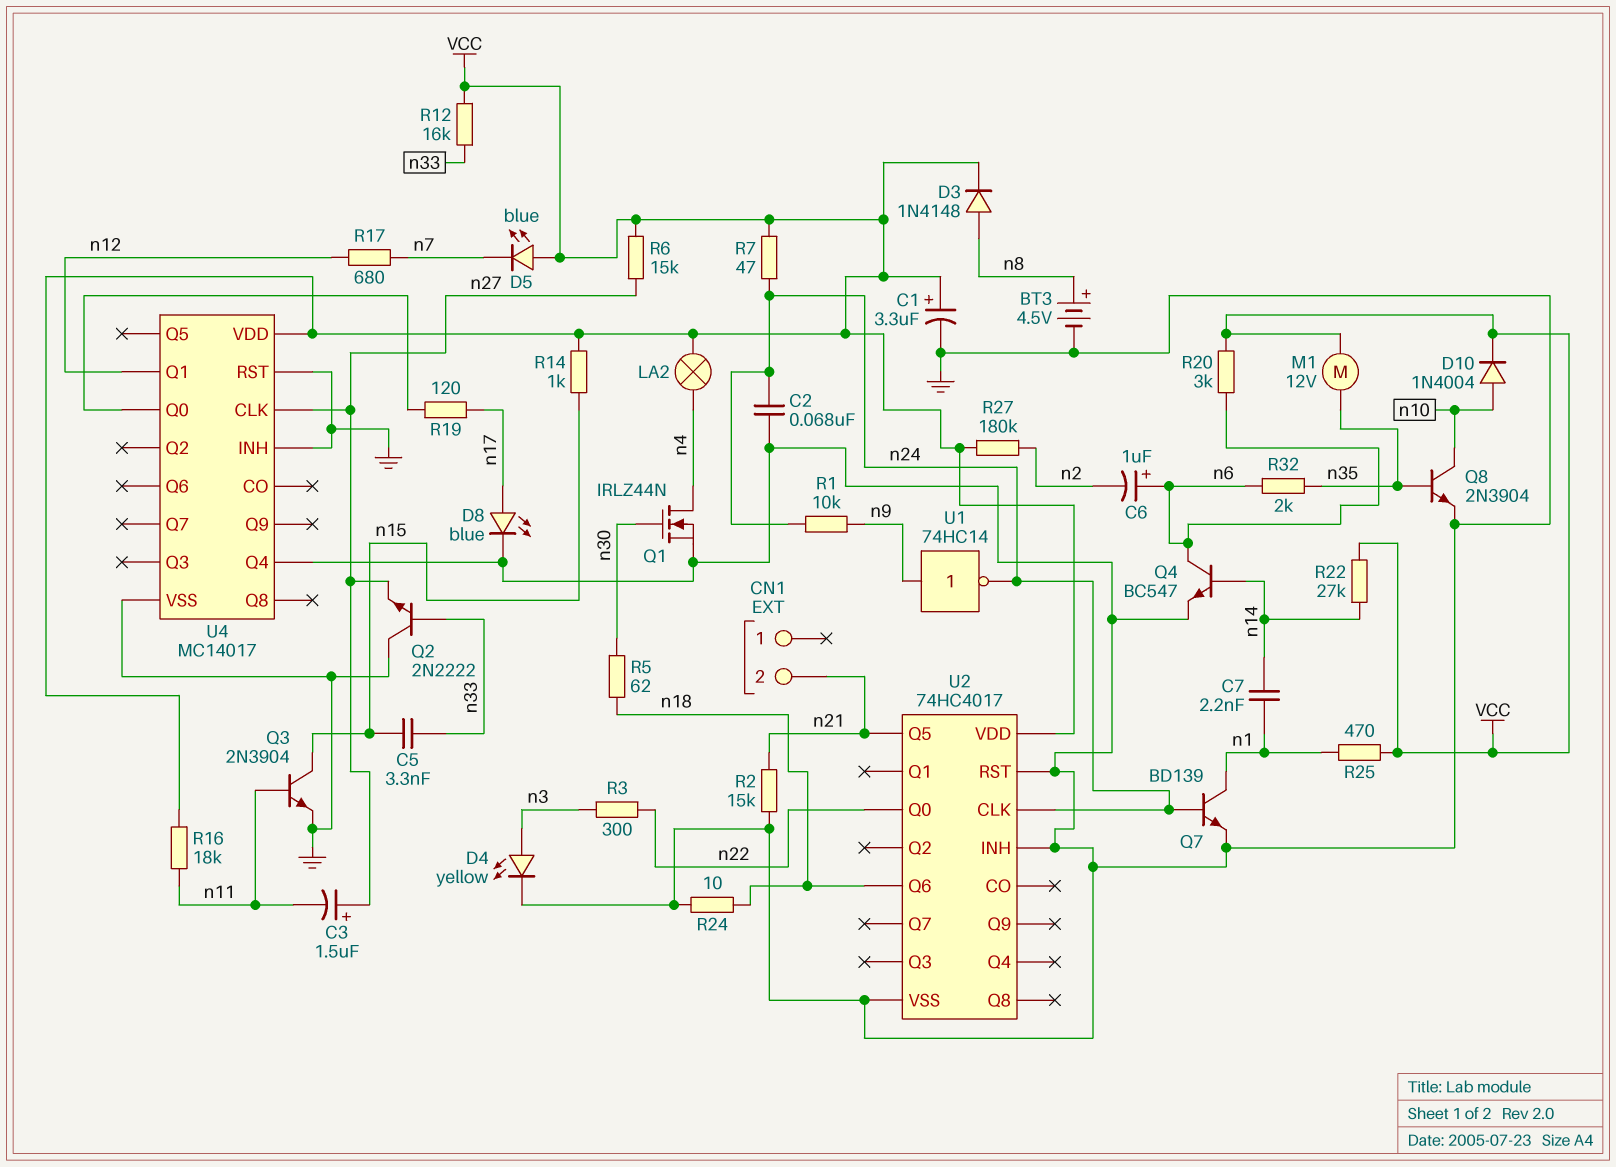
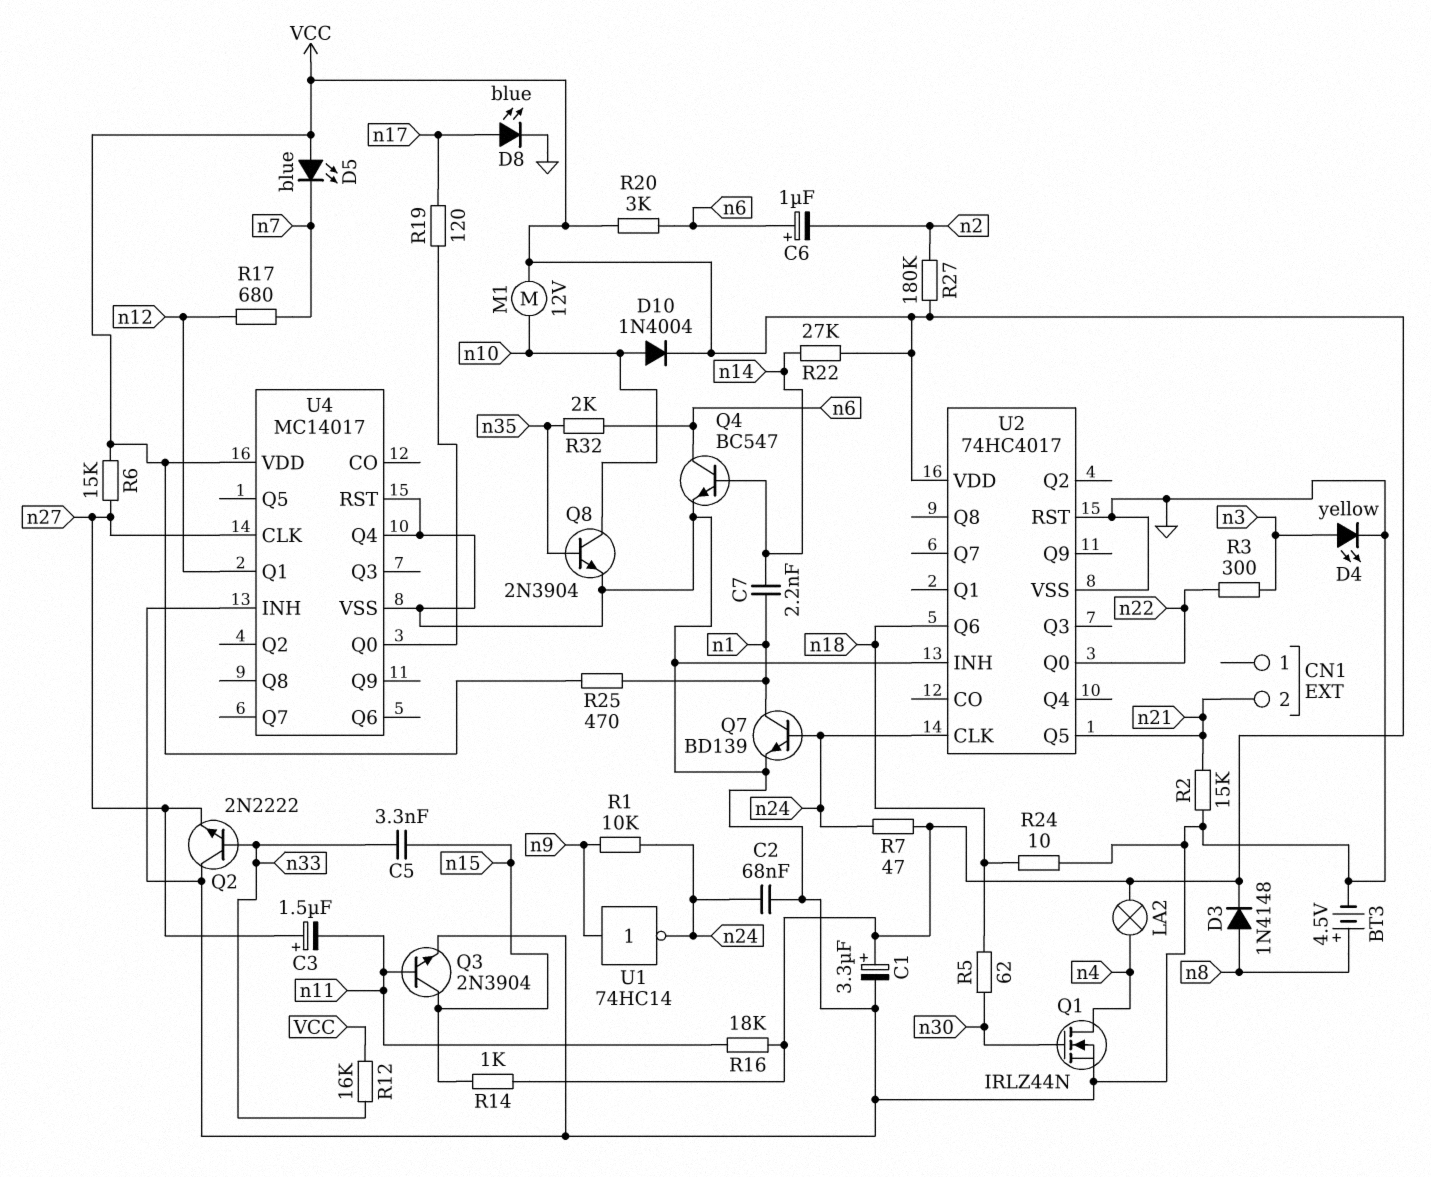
M1: motor 12V (VCC, n35) -> motor 12V (VCC, n10)

